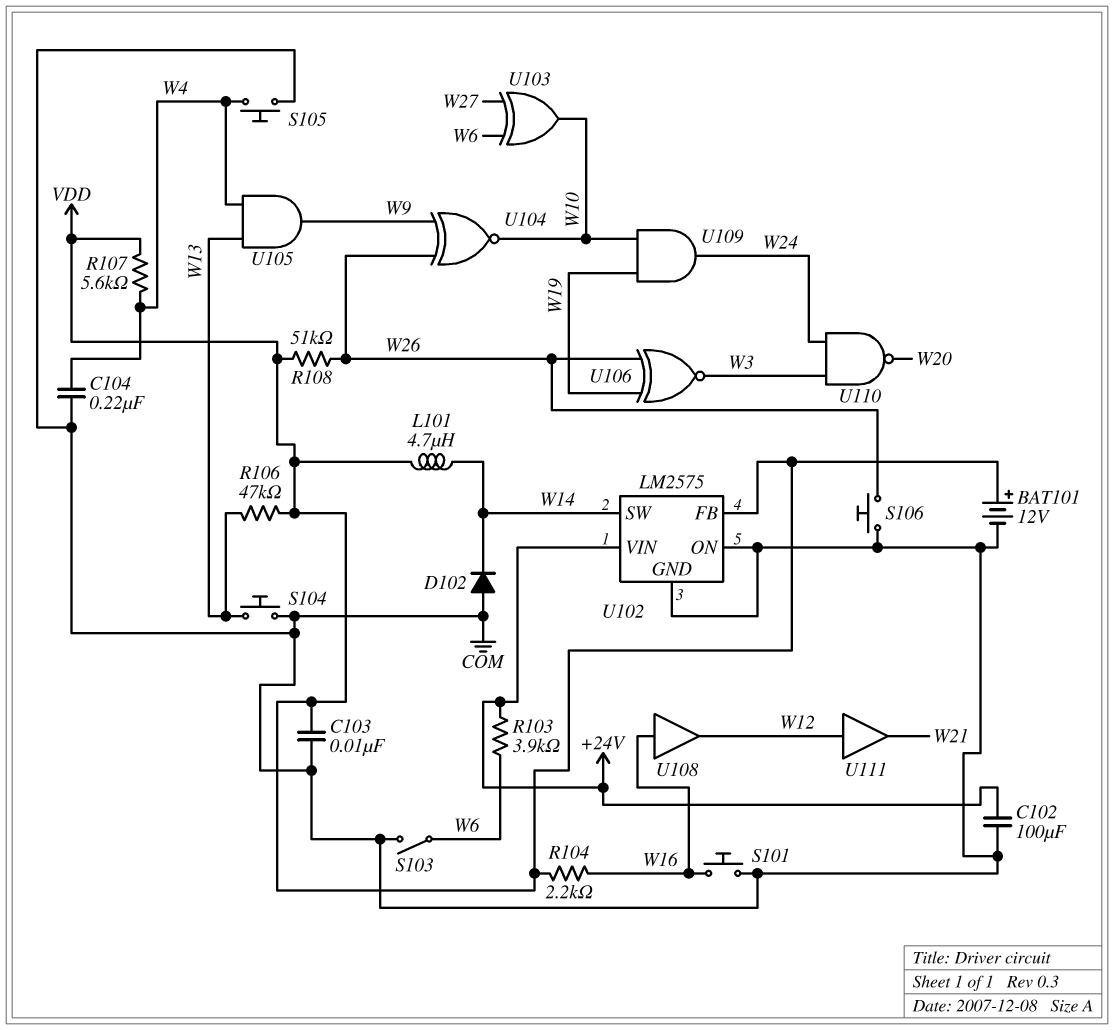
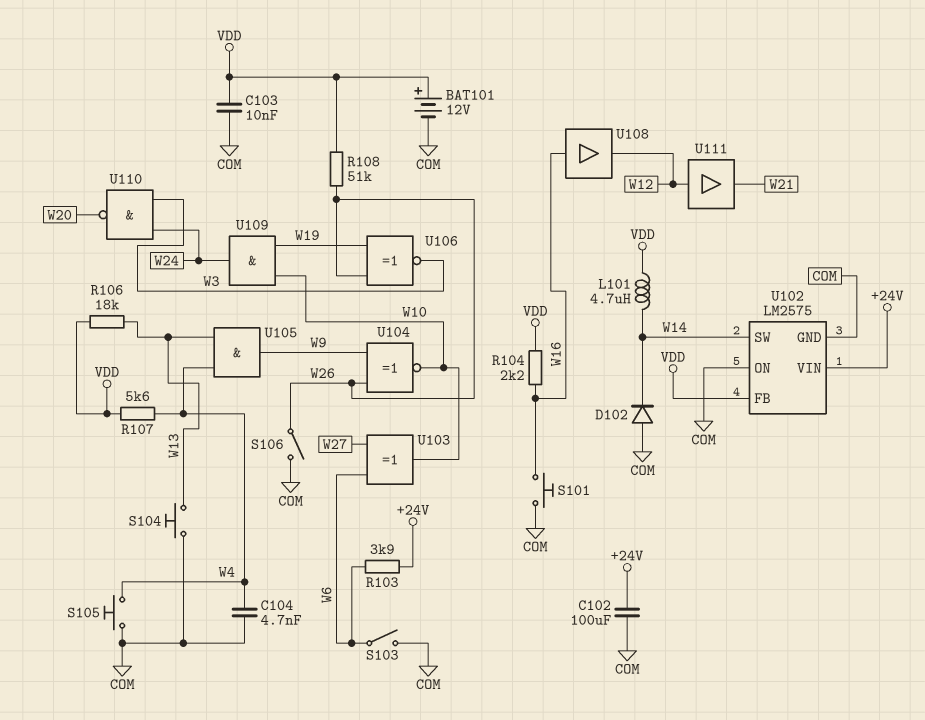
C104: 220nF (COM, W4) -> 4.7nF (COM, W4)
R106: 47k (VDD, W13) -> 18k (VDD, W13)
S106: button (COM, W26) -> switch (COM, W26)

